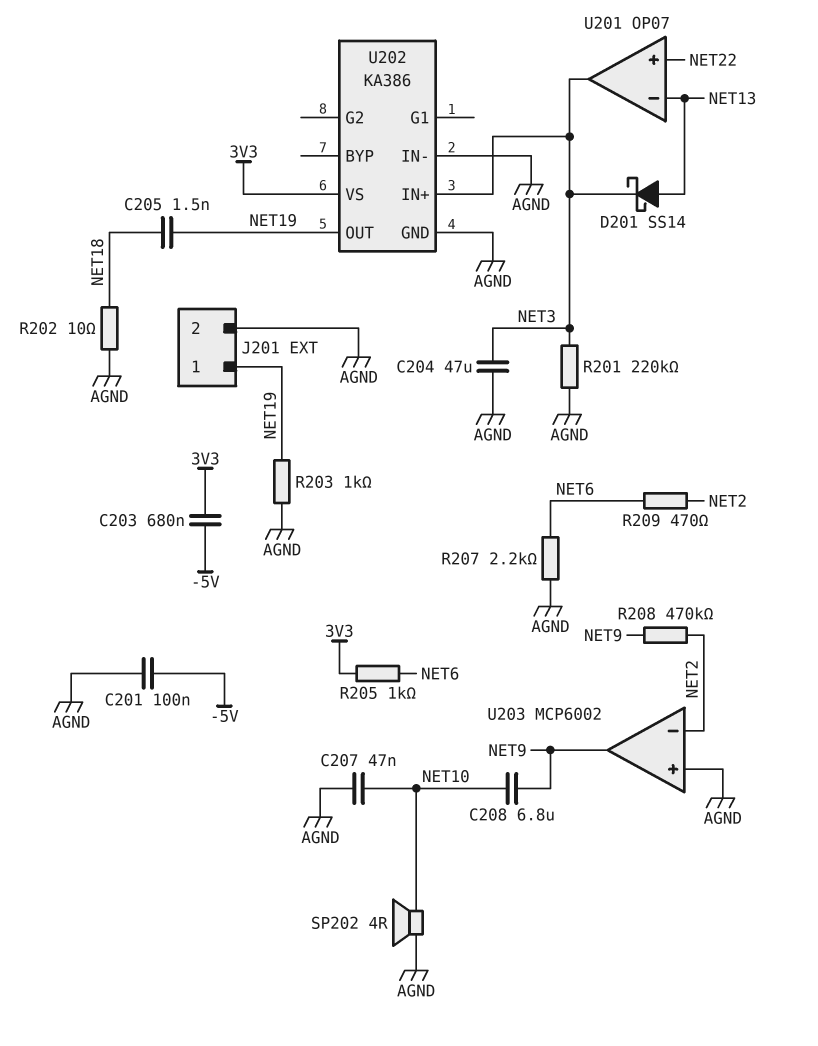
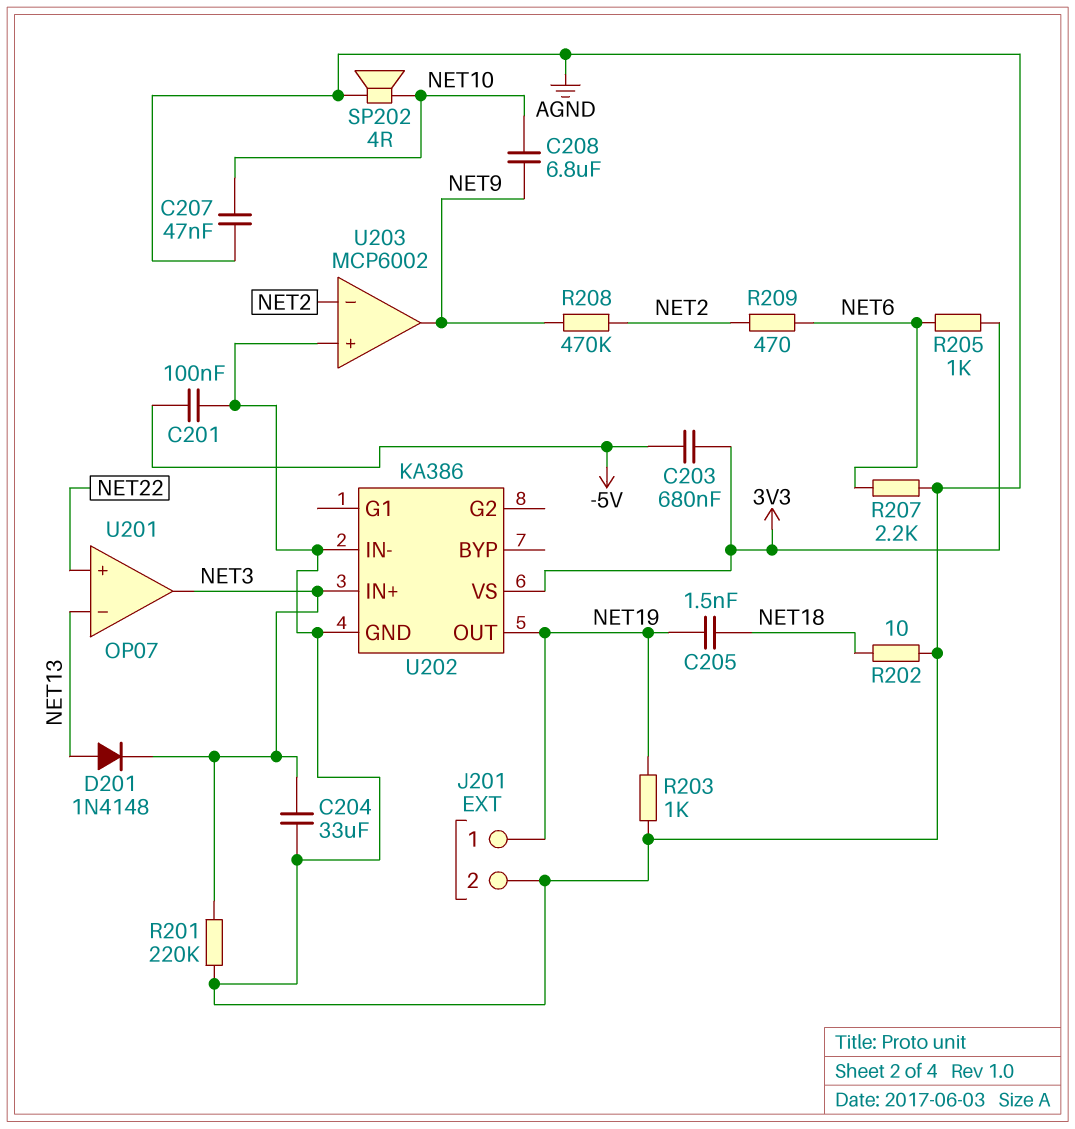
C204: 47uF (AGND, NET3) -> 33uF (AGND, NET3)
D201: schottky SS14 (A NET13, K NET3) -> diode 1N4148 (A NET13, K NET3)

